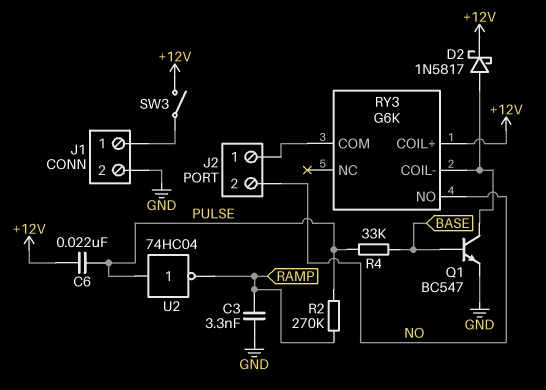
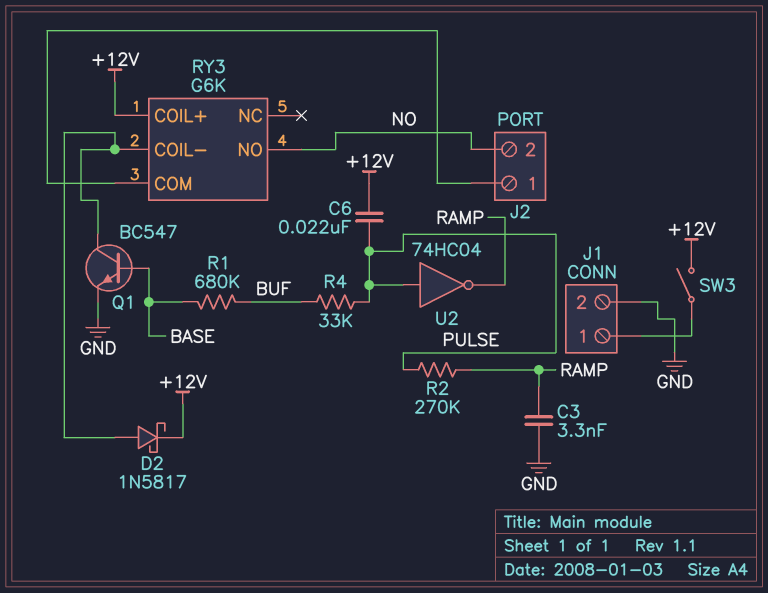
R1: none -> 680k (BASE, BUF)
R4: 33k (BASE, PULSE) -> 33k (BUF, PULSE)

